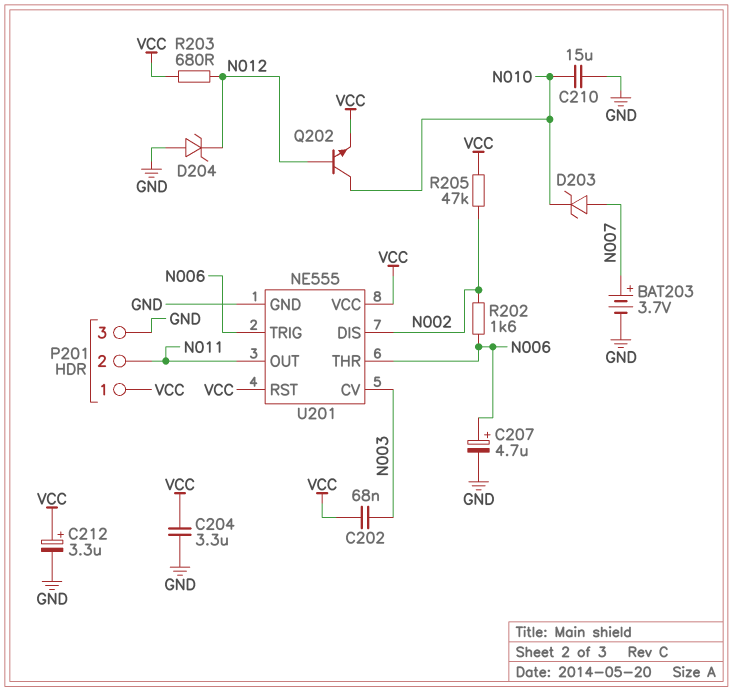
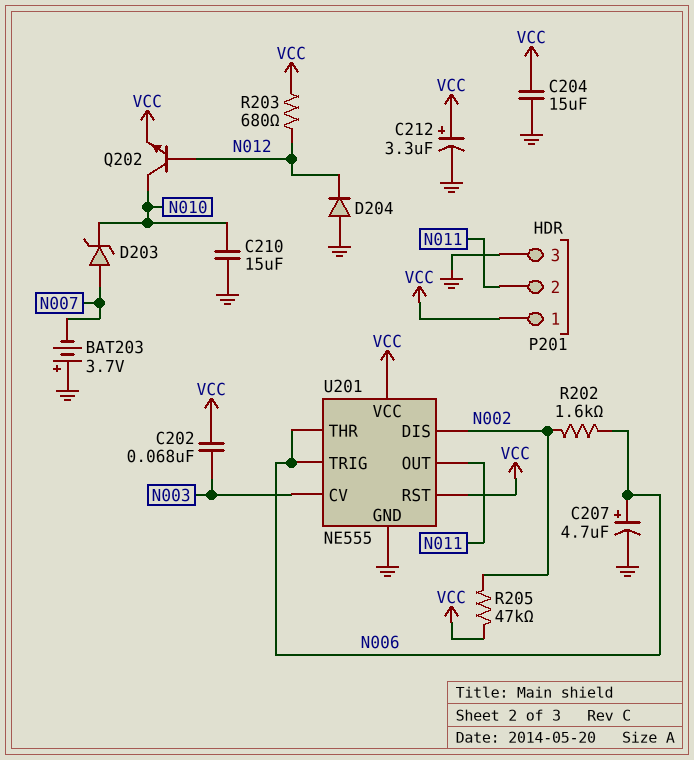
BAT203: 3.7V (plus N007, minus GND) -> 3.7V (plus GND, minus N007)
C204: 3.3uF (GND, VCC) -> 15uF (GND, VCC)
D204: zener (A GND, K N012) -> diode (A GND, K N012)

